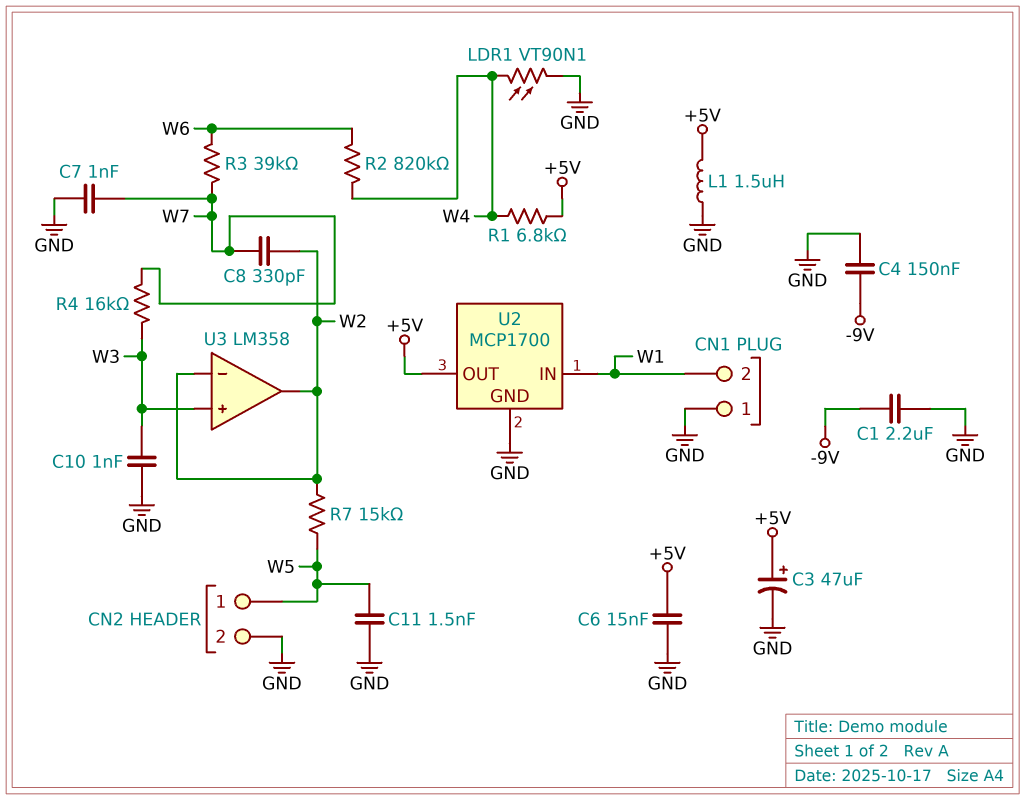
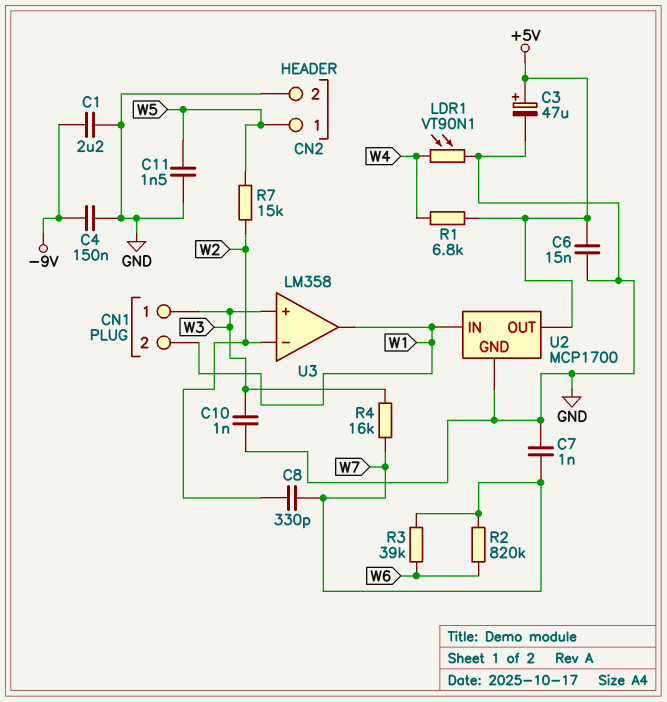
CN1 pin 1: GND -> W3
L1: 1.5uH (+5V, GND) -> none
R2: 820k (W4, W6) -> 820k (W6, W7)
U3 pin out: W2 -> W1

